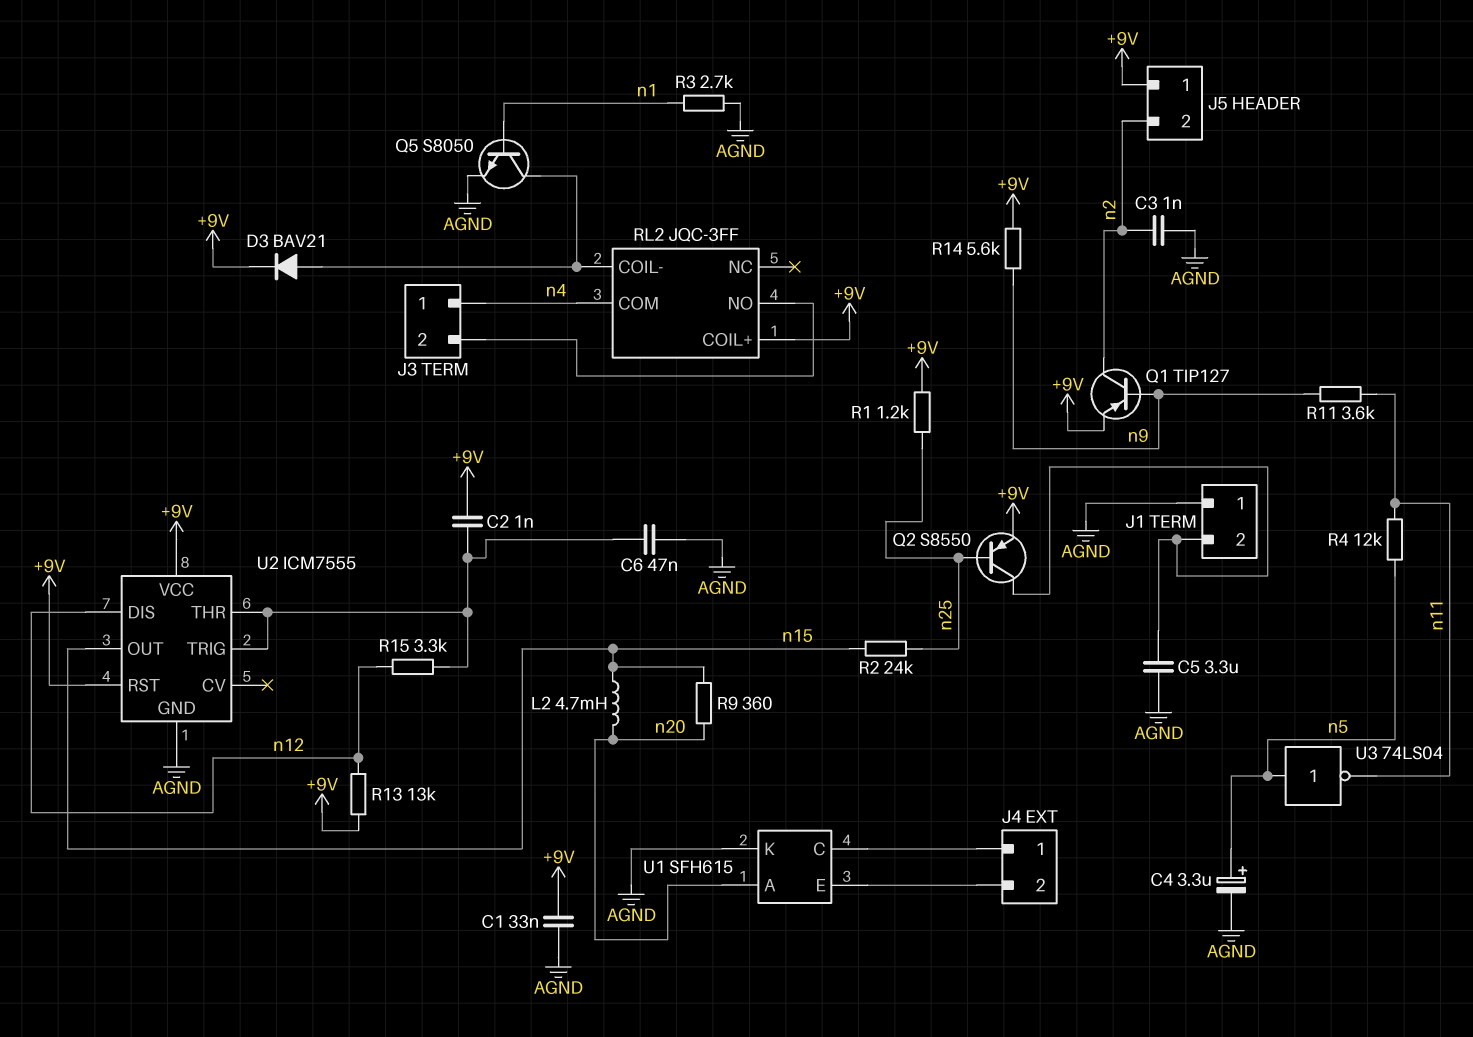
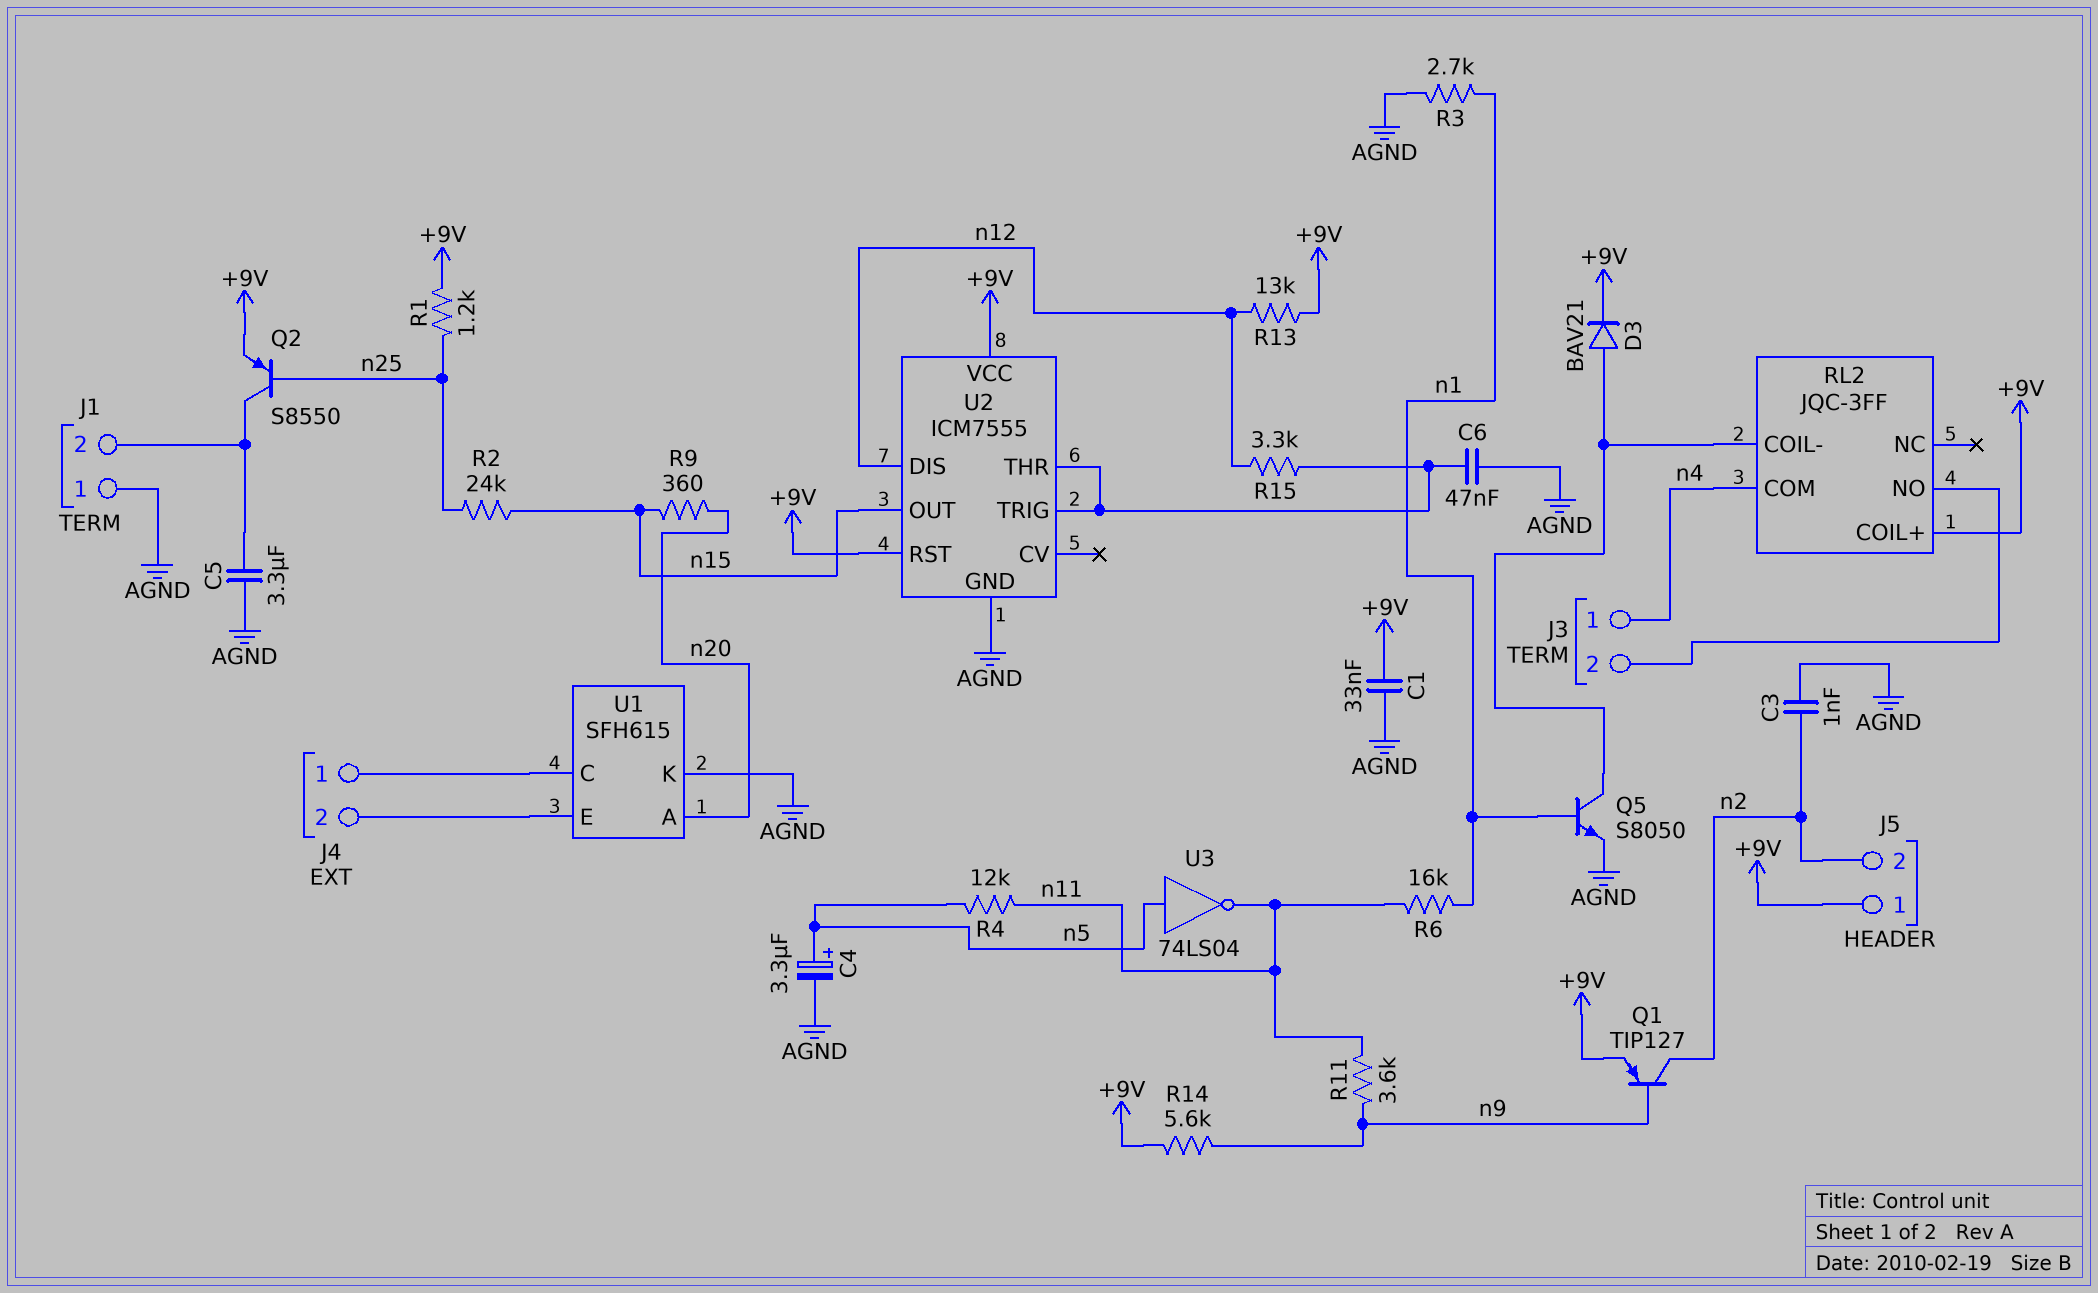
C2: 1nF (+9V, U2/THR) -> none
L2: 4.7mH (n15, n20) -> none
R6: none -> 16k (n1, n11)

